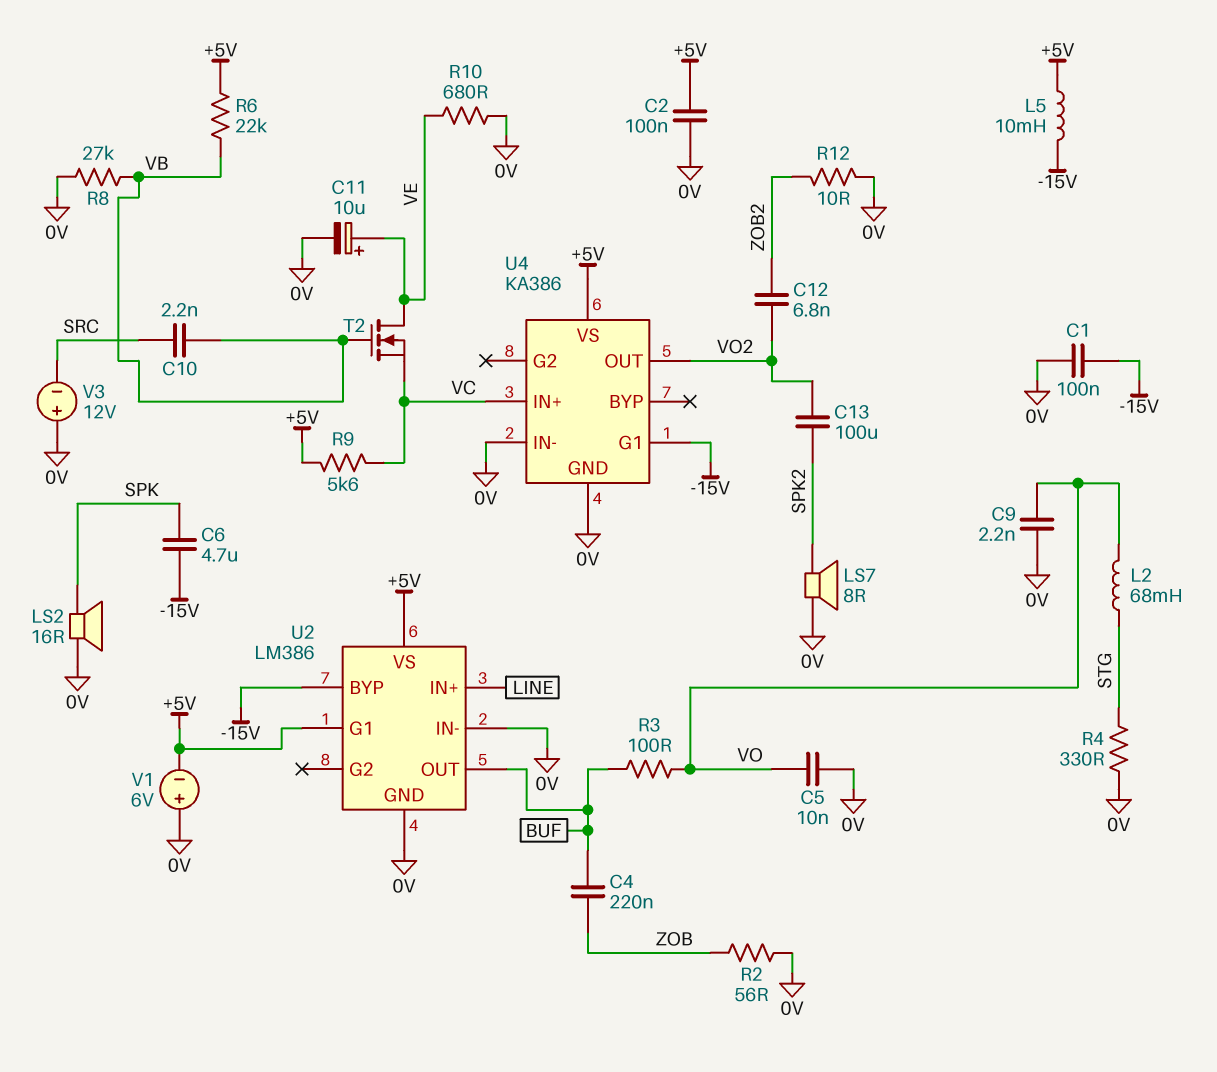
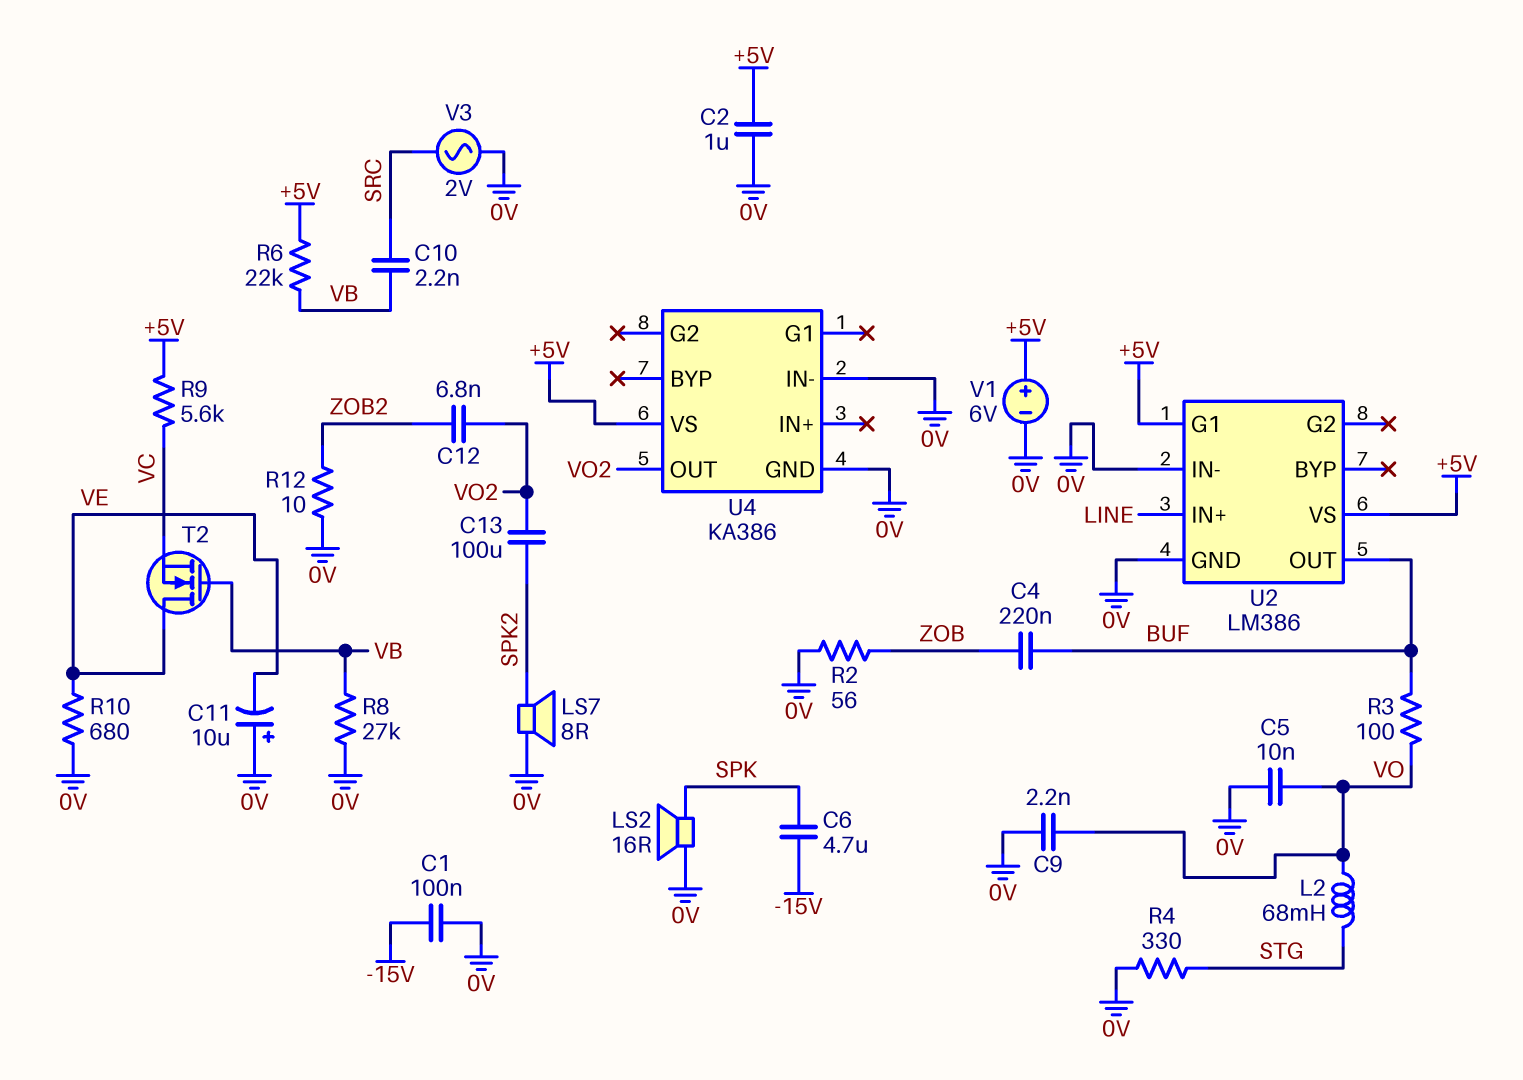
C2: 100nF (+5V, 0V) -> 1uF (+5V, 0V)
C11: 10uF (plus VE, minus 0V) -> 10uF (plus 0V, minus VE)
L5: 10mH (+5V, -15V) -> none
U2 pin BYP: -15V -> none
U4 pin G1: -15V -> none
U4 pin IN+: VC -> none
V1: 6V (plus 0V, minus +5V) -> 6V (plus +5V, minus 0V)
V3: 12V (plus 0V, minus SRC) -> AC 2V (0V, SRC)

